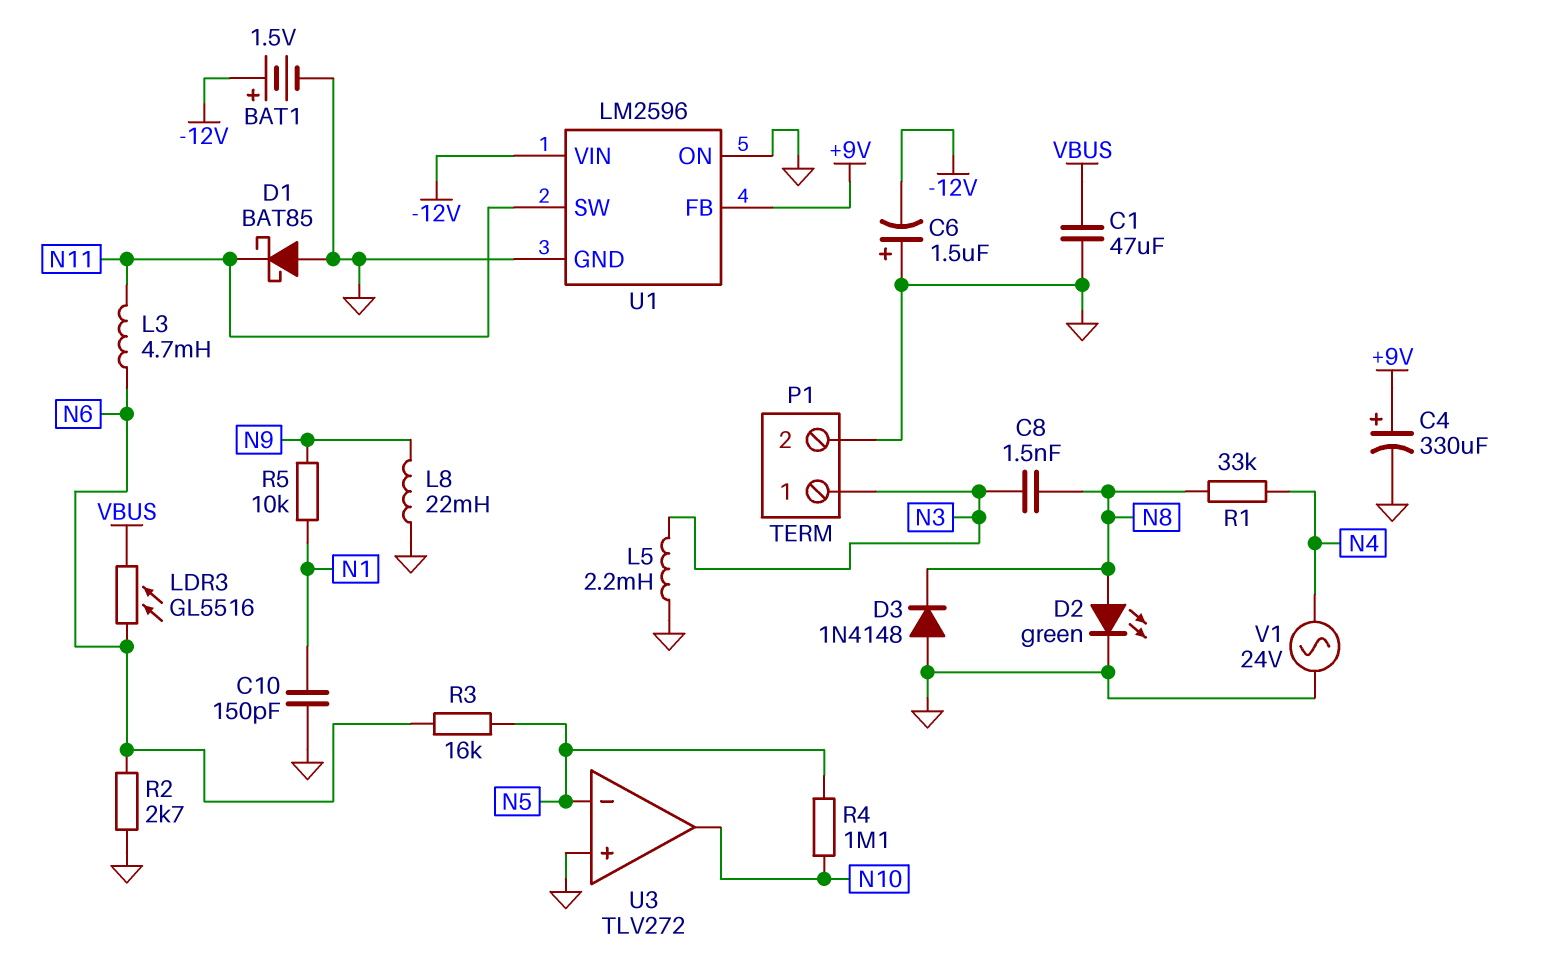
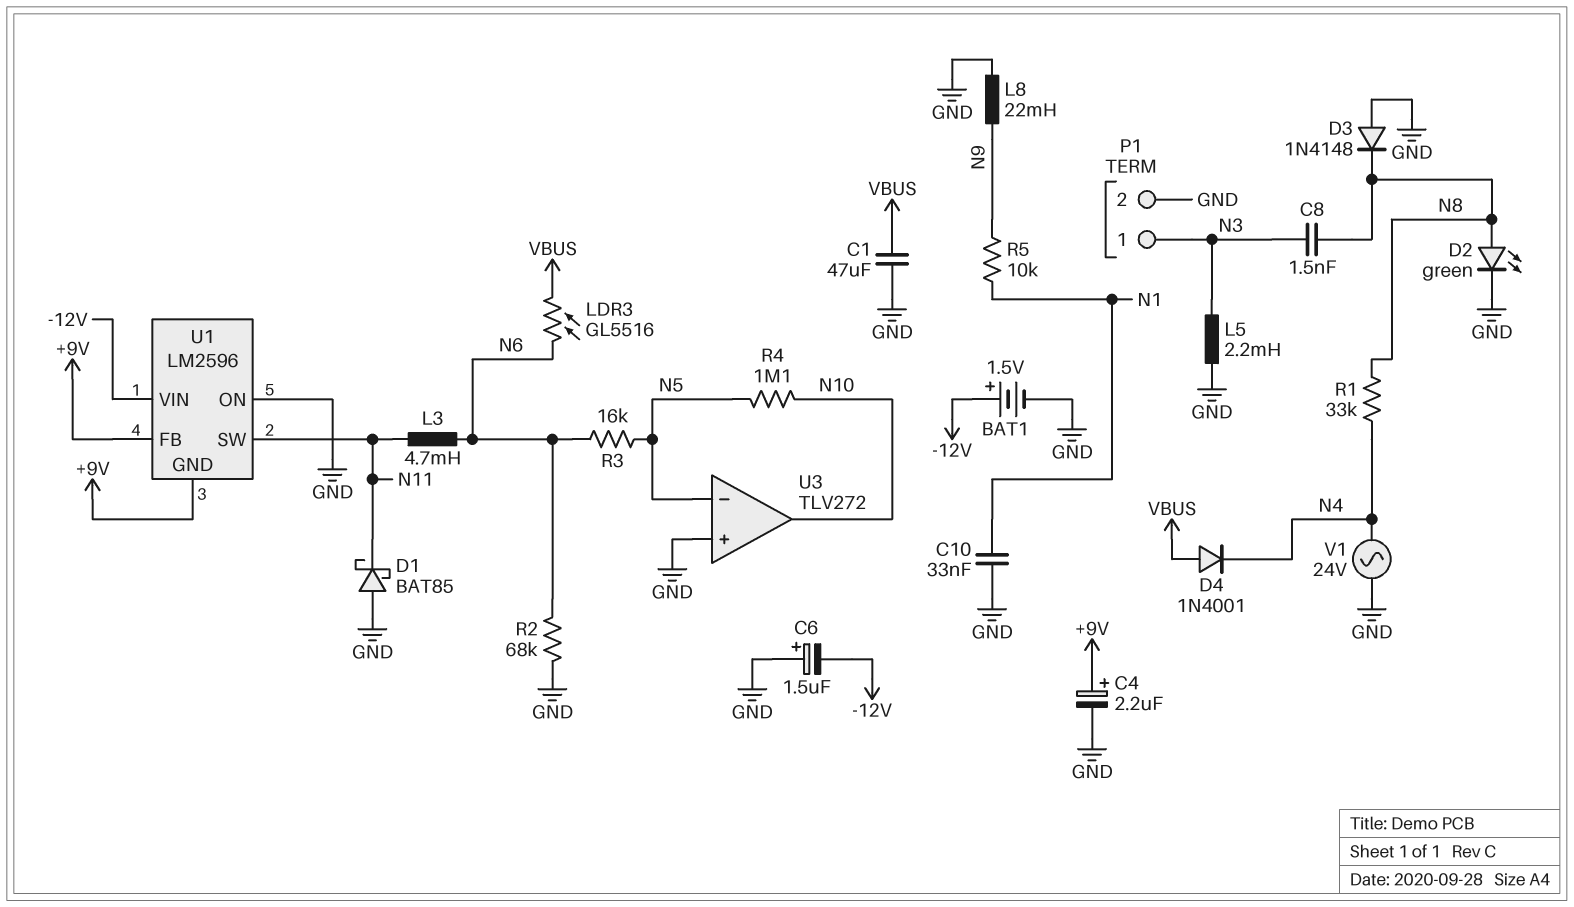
C4: 330uF (plus +9V, minus GND) -> 2.2uF (plus +9V, minus GND)
C10: 150pF (GND, N1) -> 33nF (GND, N1)
D4: none -> diode 1N4001 (A VBUS, K N4)
R2: 2.7k (GND, N6) -> 68k (GND, N6)
U1 pin GND: GND -> +9V

